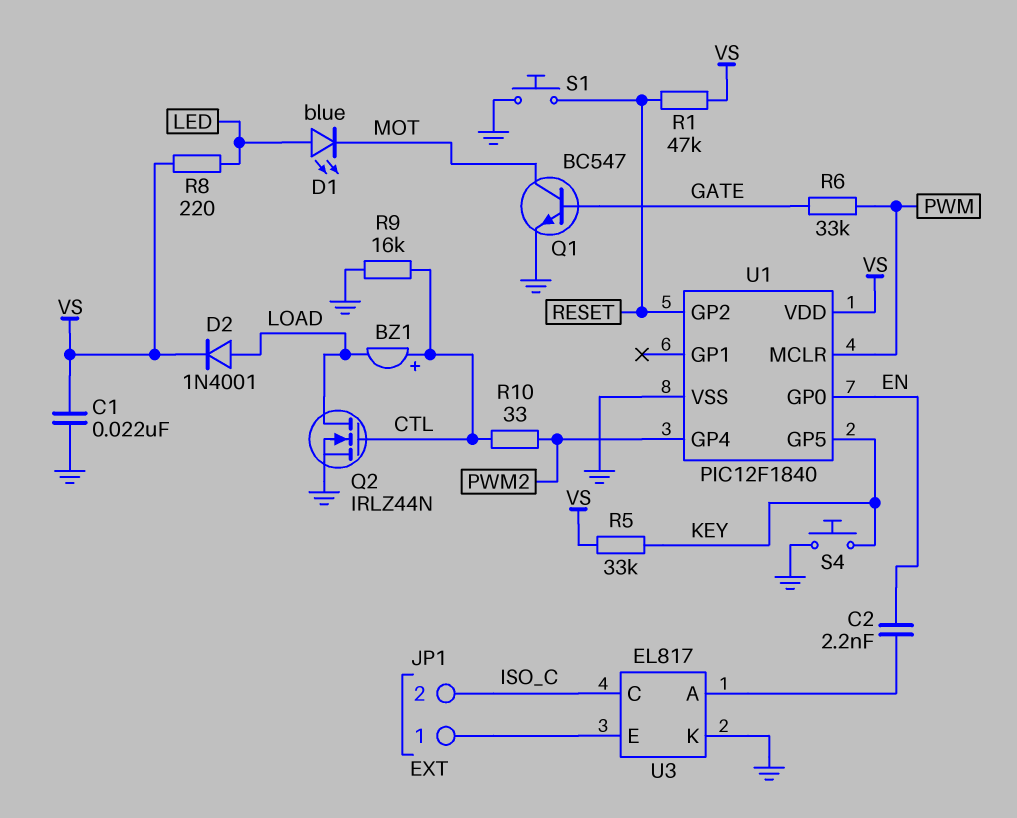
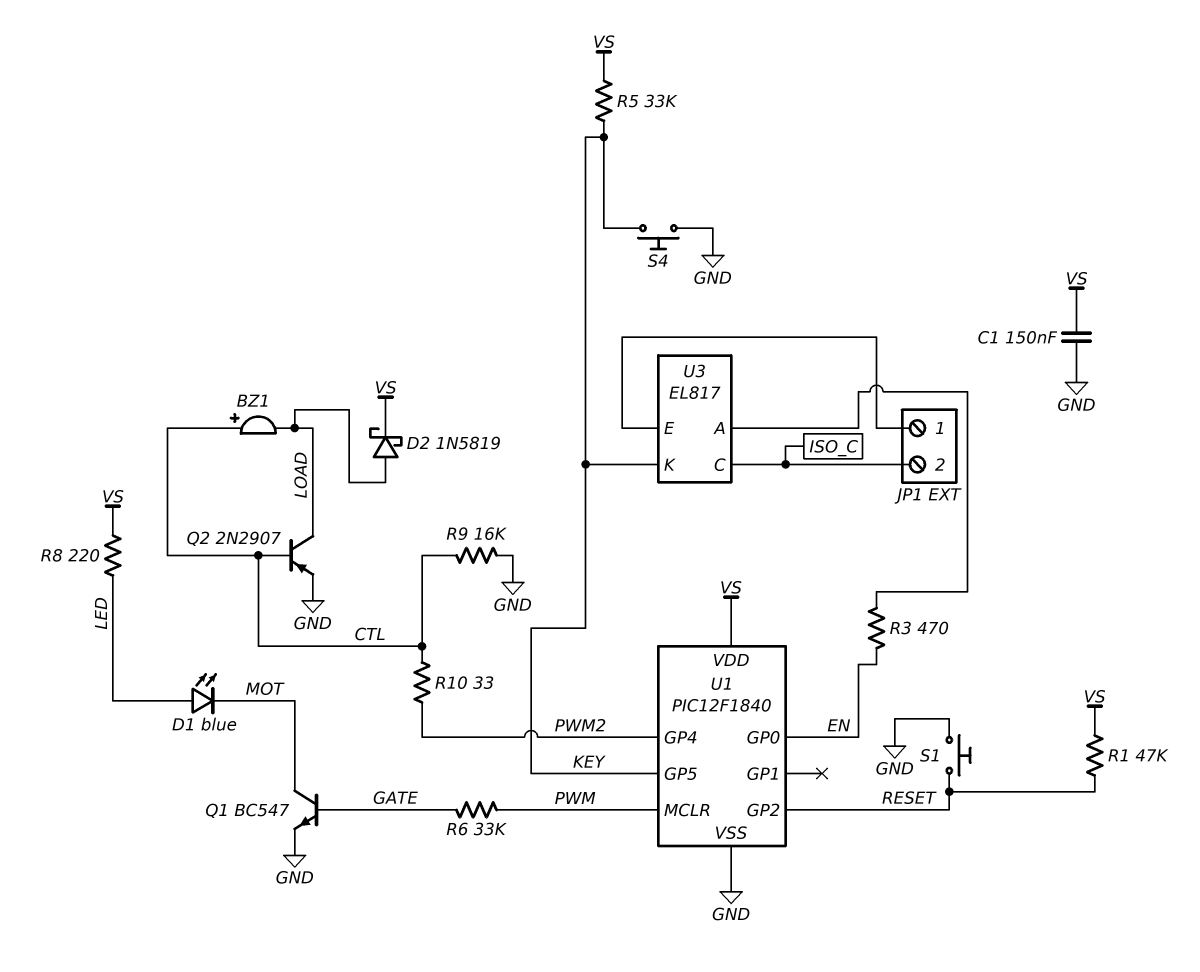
C1: 22nF (GND, VS) -> 150nF (GND, VS)
C2: 2.2nF (EN, U3/A) -> none
D2: diode 1N4001 (A LOAD, K VS) -> schottky 1N5819 (A LOAD, K VS)
Q2: NMOS IRLZ44N (G CTL, D LOAD, S GND) -> PNP 2N2907 (B CTL, C LOAD, E GND)
R3: none -> 470 (EN, U3/A)
U3 pin K: GND -> KEY

